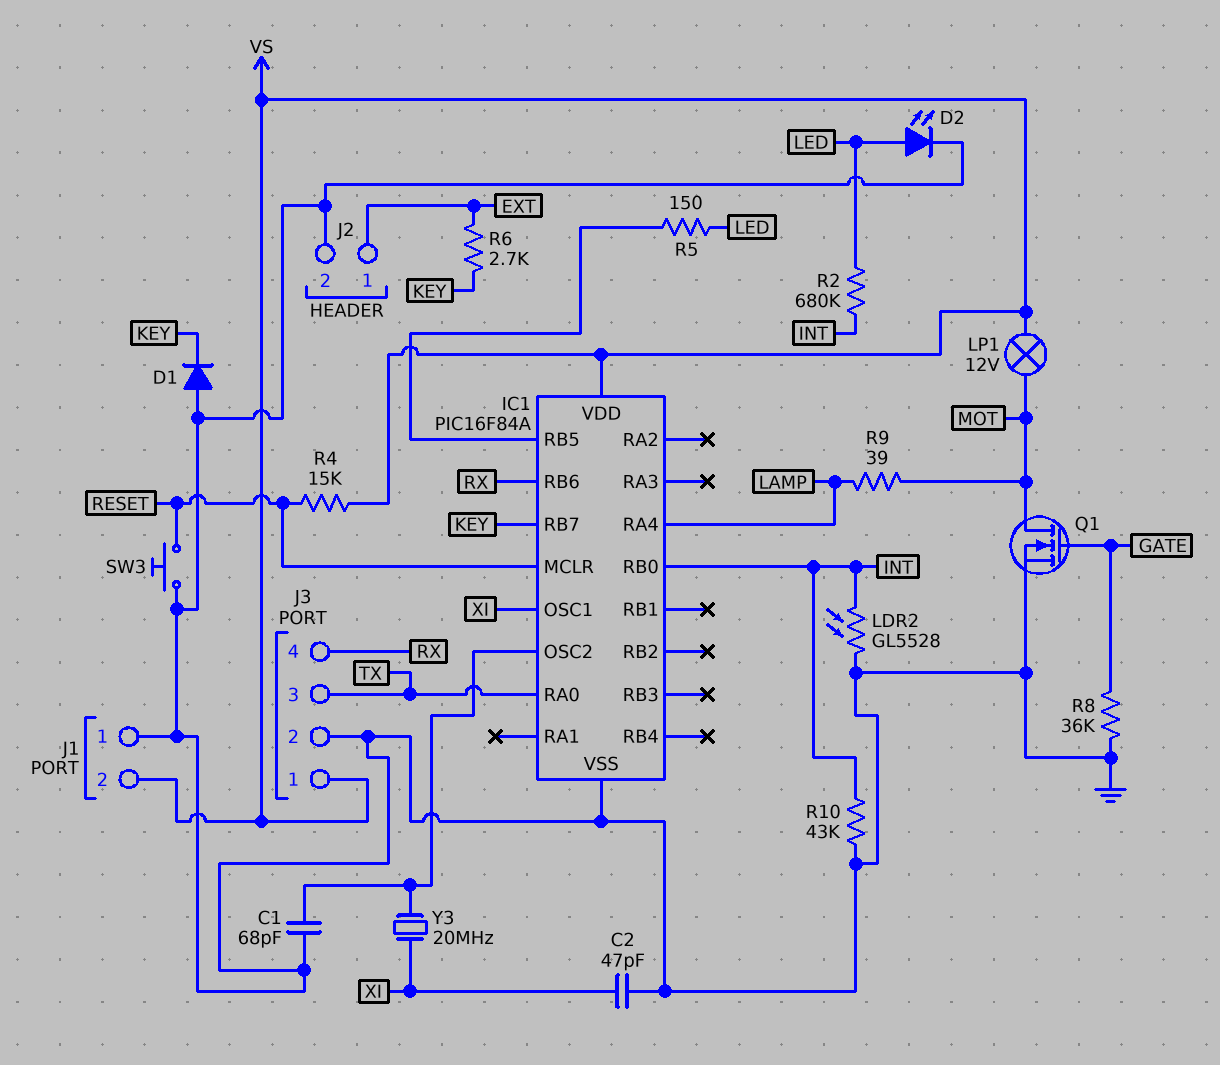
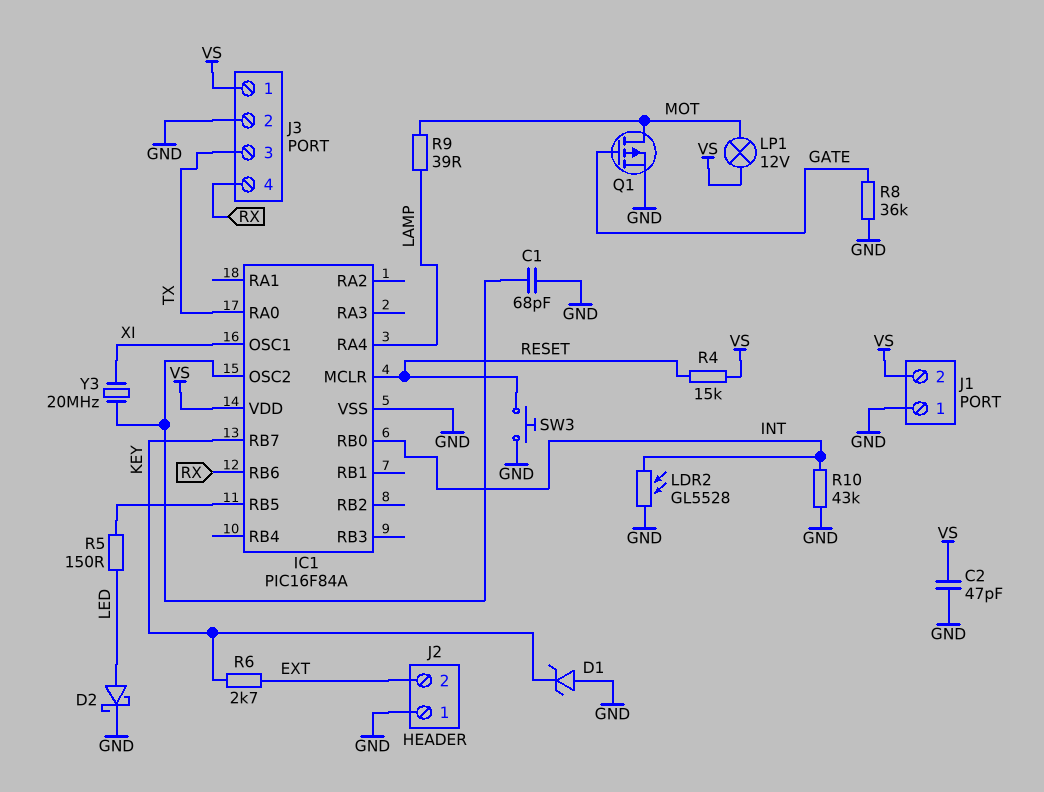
C2: 47pF (GND, XI) -> 47pF (GND, VS)
D1: diode (A GND, K KEY) -> zener (A GND, K KEY)
D2: LED (A LED, K GND) -> schottky (A LED, K GND)
J2 pin 1: EXT -> GND
J2 pin 2: GND -> EXT
Q1: NMOS (G GATE, D MOT, S GND) -> PMOS (G GATE, D MOT, S GND)
R2: 680k (INT, LED) -> none

